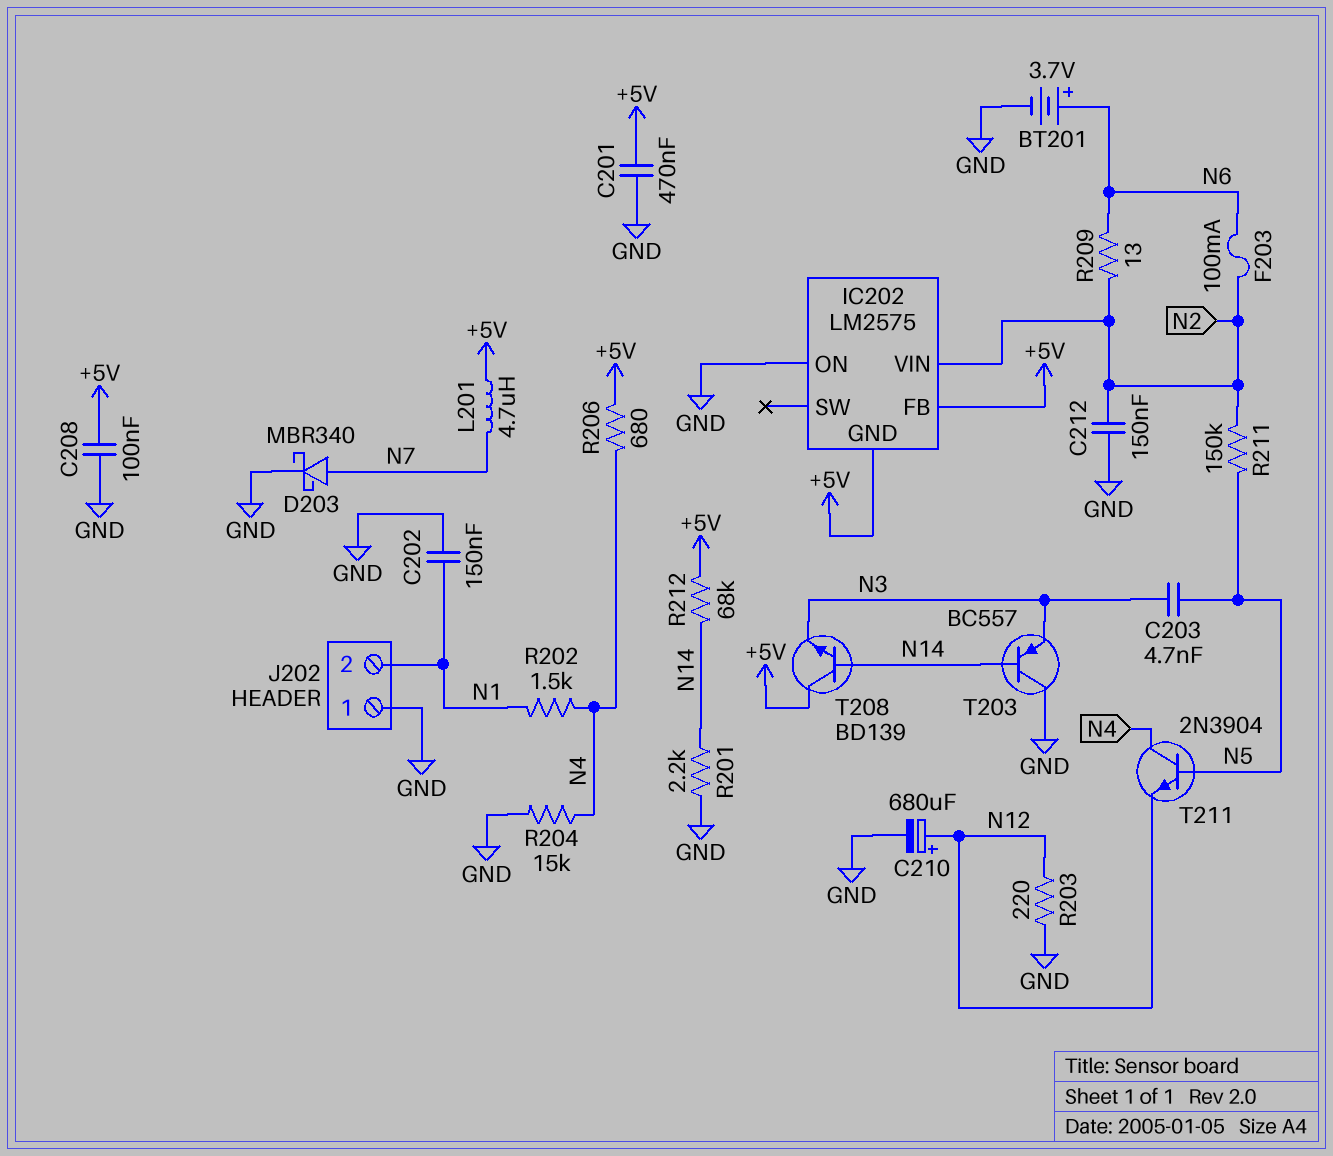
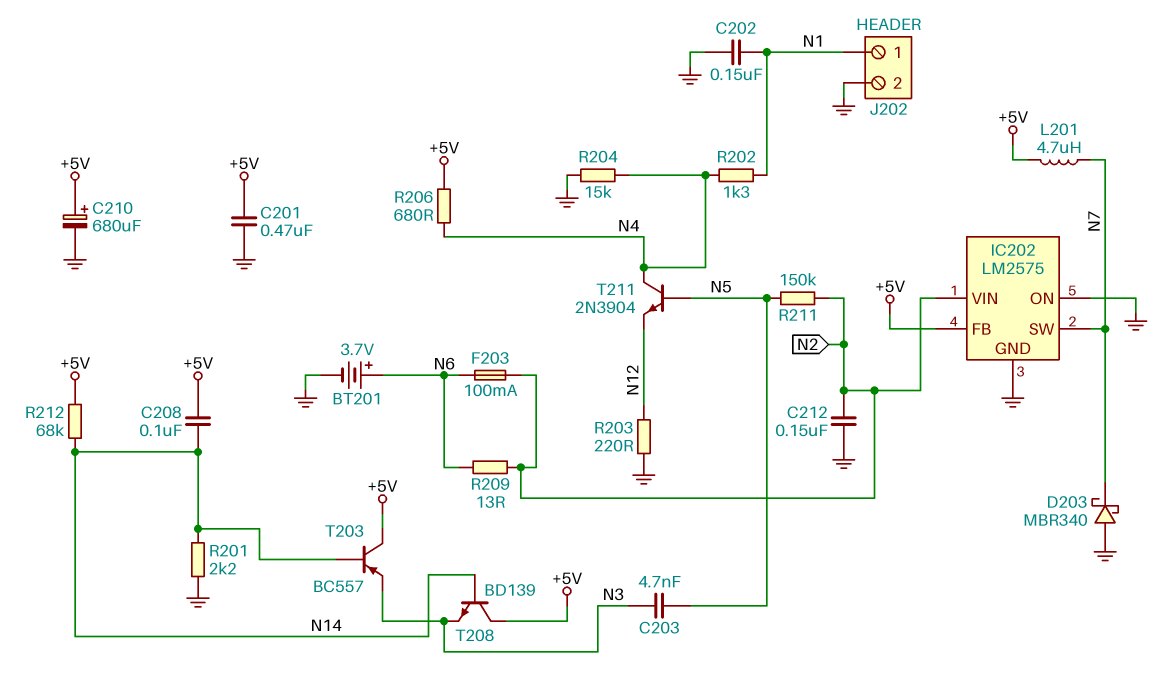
C208: 100nF (+5V, GND) -> 100nF (+5V, N14)
C210: 680uF (plus N12, minus GND) -> 680uF (plus +5V, minus GND)
D203: schottky MBR340 (A N7, K GND) -> schottky MBR340 (A GND, K N7)
IC202 pin GND: +5V -> GND
IC202 pin SW: none -> N7
J202 pin 1: GND -> N1
J202 pin 2: N1 -> GND
R202: 1.5k (N1, N4) -> 1.3k (N1, N4)
T203: PNP BC557 (B N14, C GND, E N3) -> PNP BC557 (B N14, C +5V, E N3)

